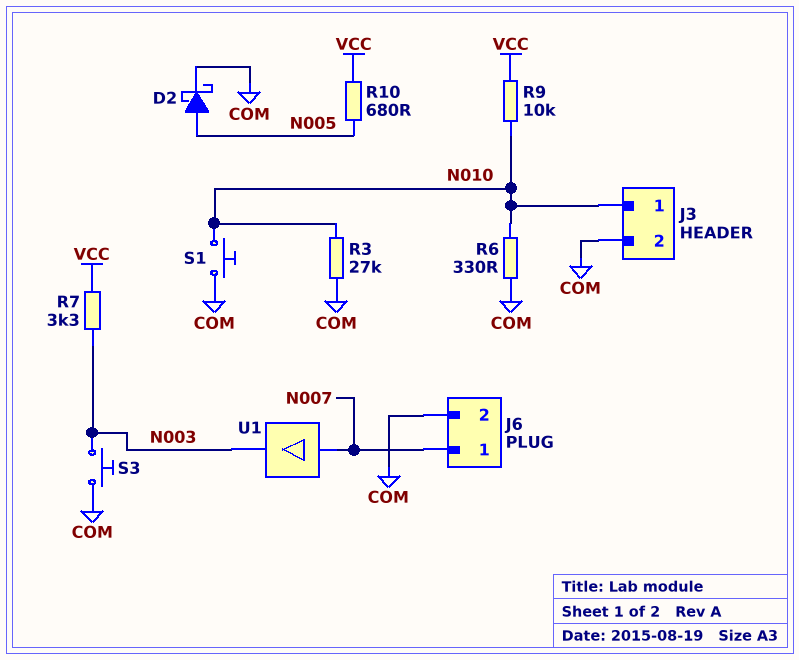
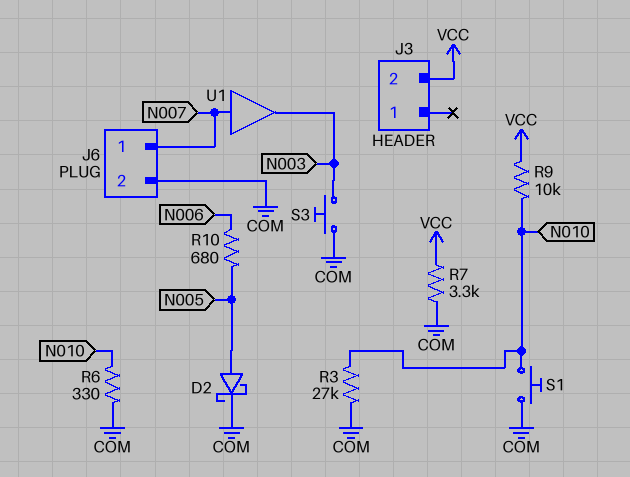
J3 pin 1: N010 -> none
J3 pin 2: COM -> VCC
R7: 3.3k (N003, VCC) -> 3.3k (COM, VCC)
R10: 680 (N005, VCC) -> 680 (N005, N006)

